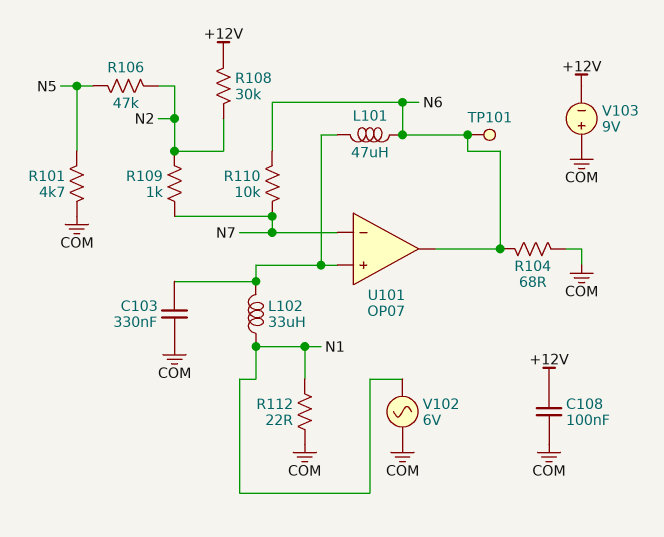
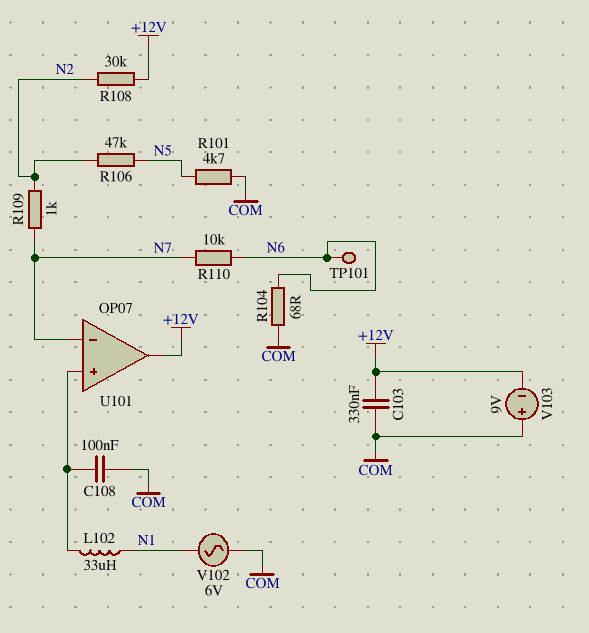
C103: 330nF (COM, U101/in+) -> 330nF (+12V, COM)
C108: 100nF (+12V, COM) -> 100nF (COM, U101/in+)
L101: 47uH (N6, U101/in+) -> none
R112: 22 (COM, N1) -> none
U101 pin out: N6 -> +12V

